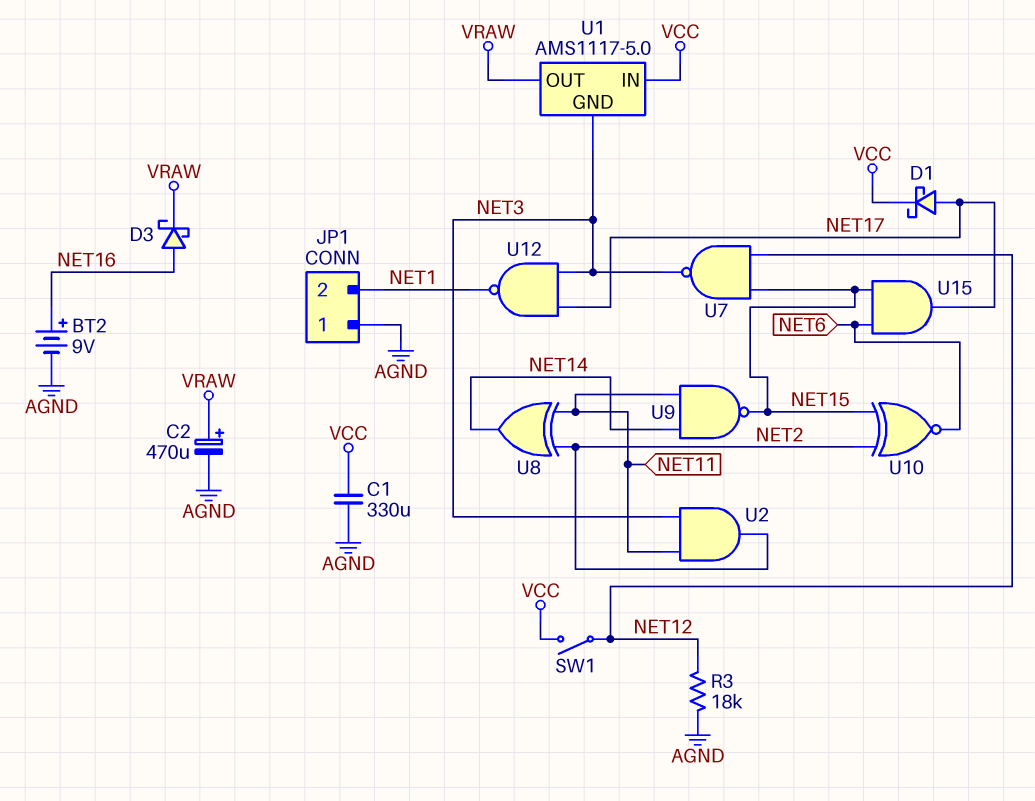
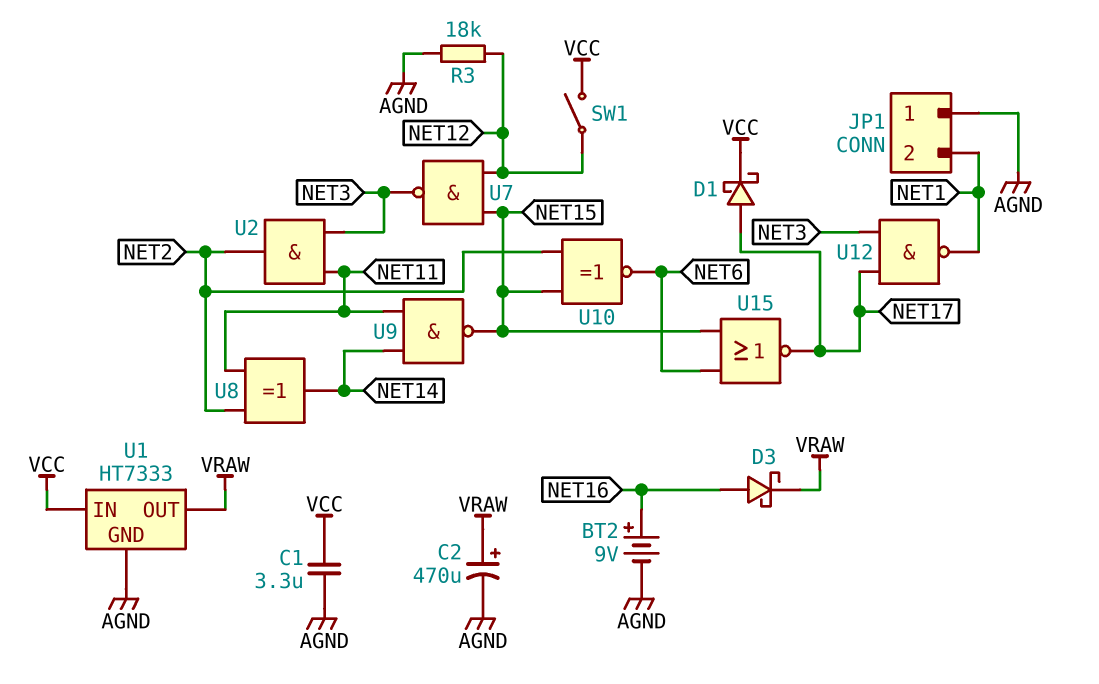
C1: 330uF (AGND, VCC) -> 3.3uF (AGND, VCC)
U1: AMS1117-5.0 -> HT7333
U1 pin GND: NET3 -> AGND
U15: AND (in NET6, in NET15, out NET17) -> NOR (in NET6, in NET15, out NET17)

